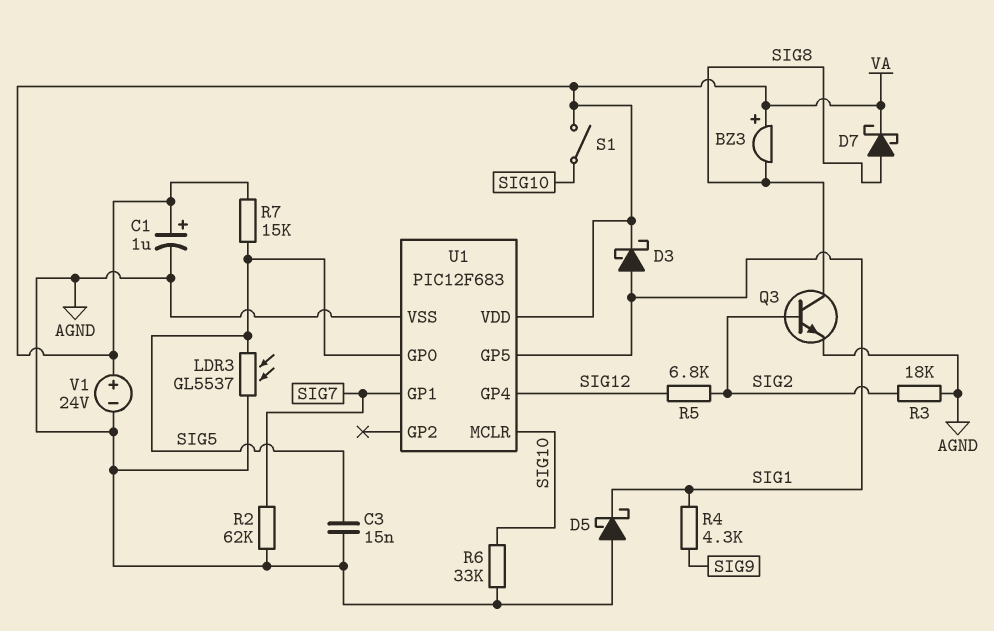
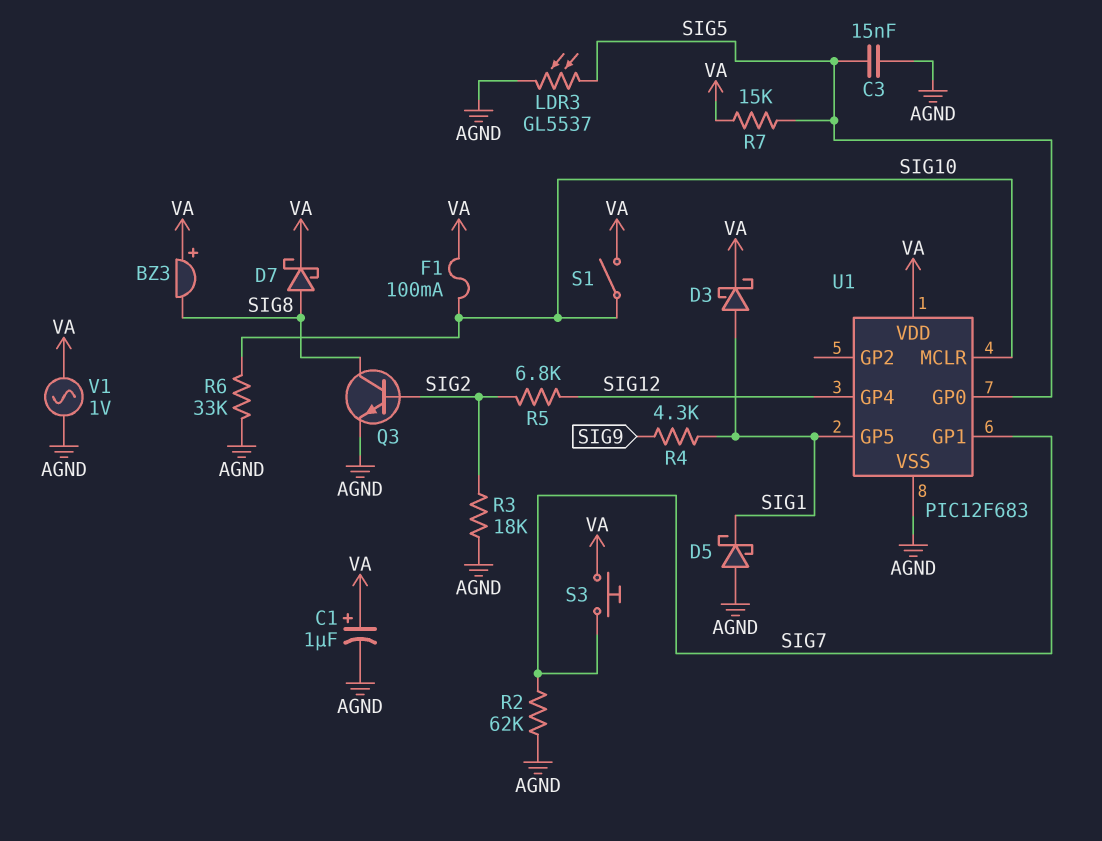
F1: none -> 100mA (SIG10, VA)
S3: none -> button (SIG7, VA)
V1: 24V (plus VA, minus AGND) -> AC 1V (AGND, VA)

